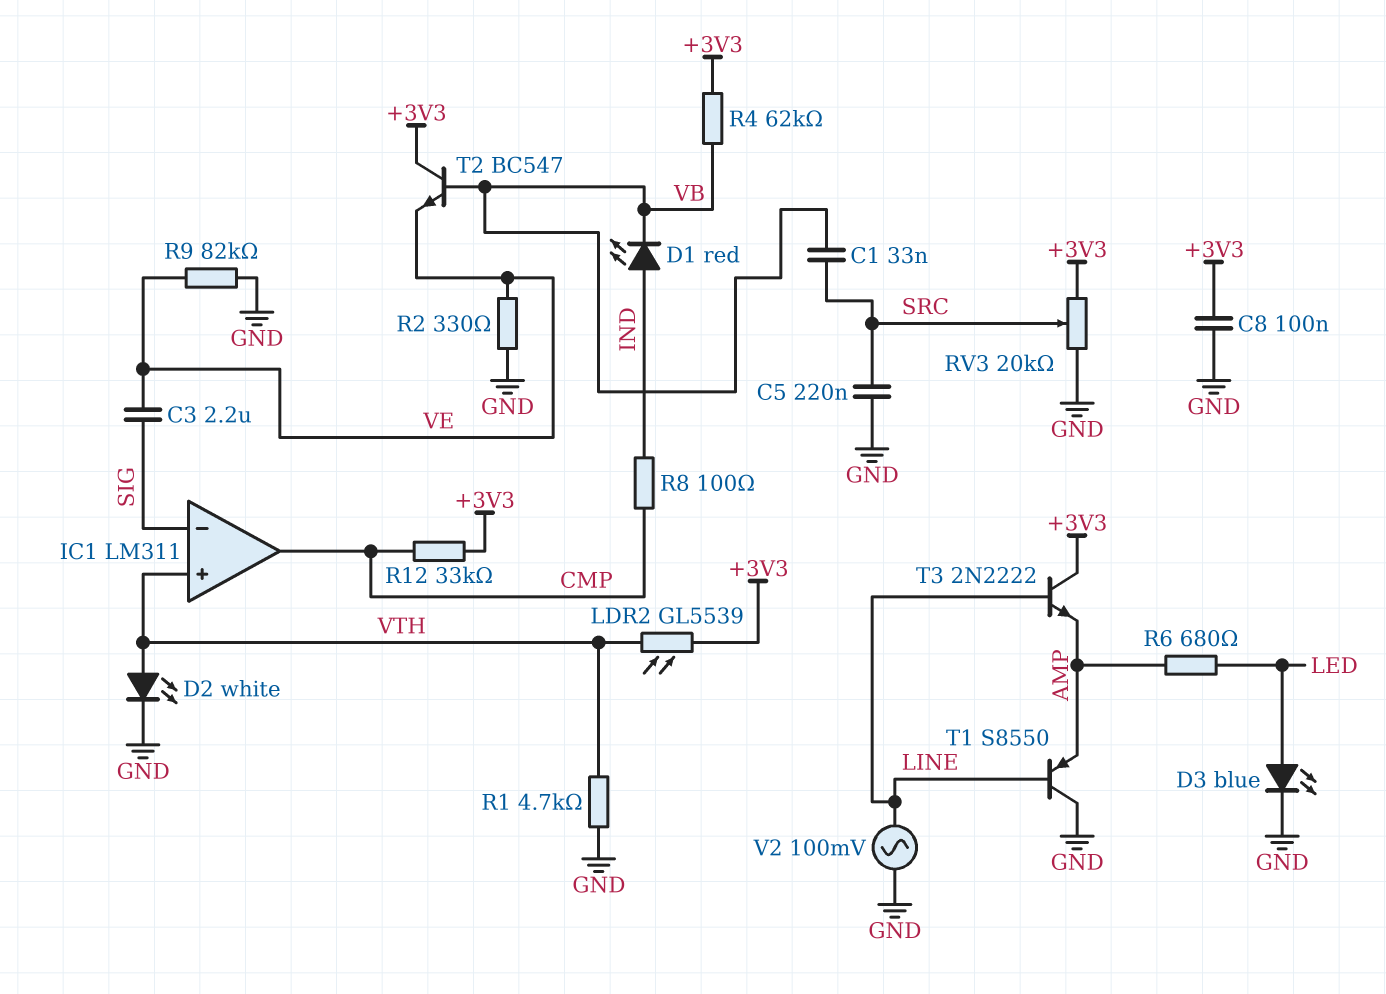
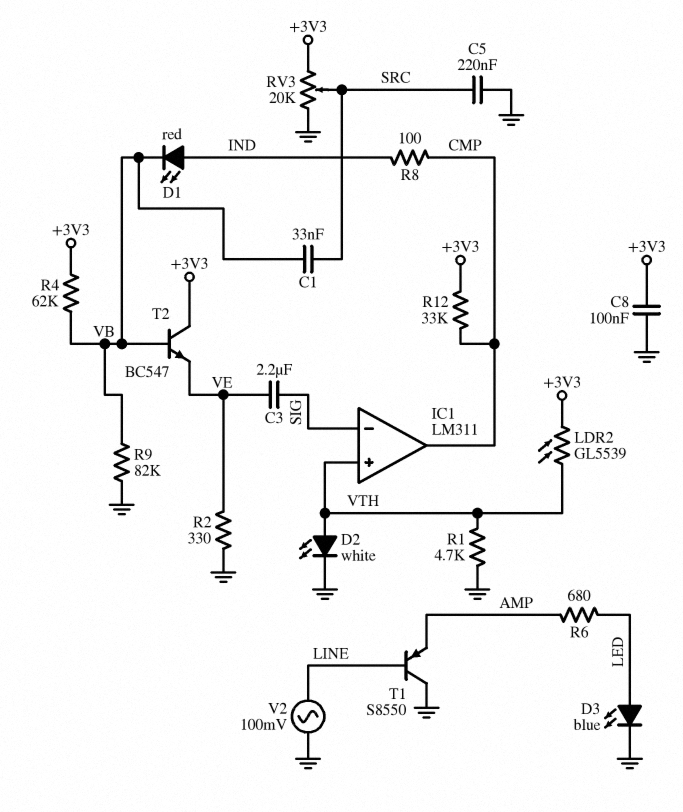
R9: 82k (GND, VE) -> 82k (GND, VB)
T3: NPN 2N2222 (B LINE, C +3V3, E AMP) -> none

